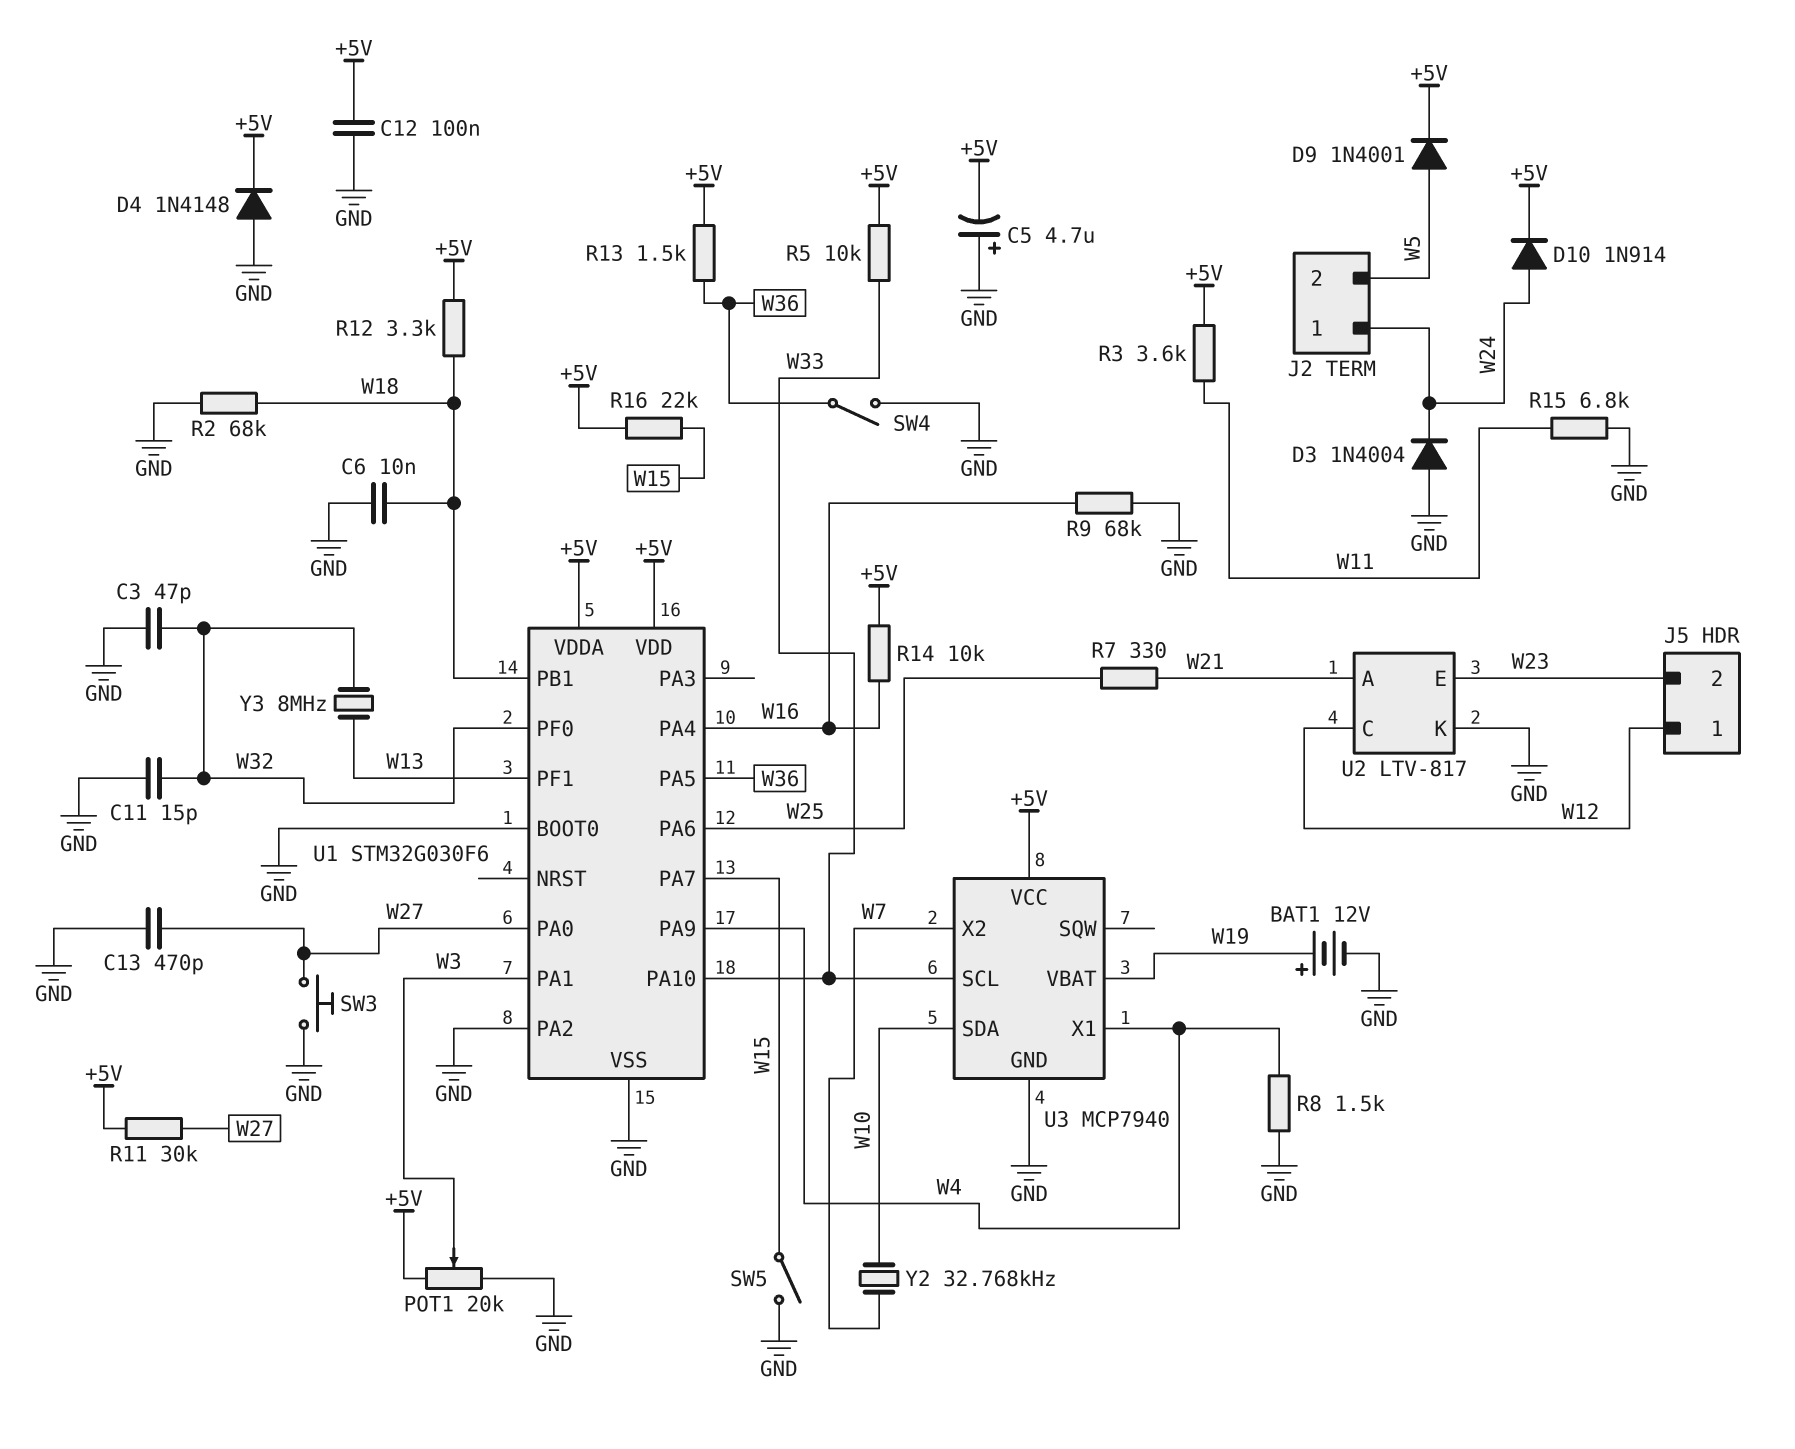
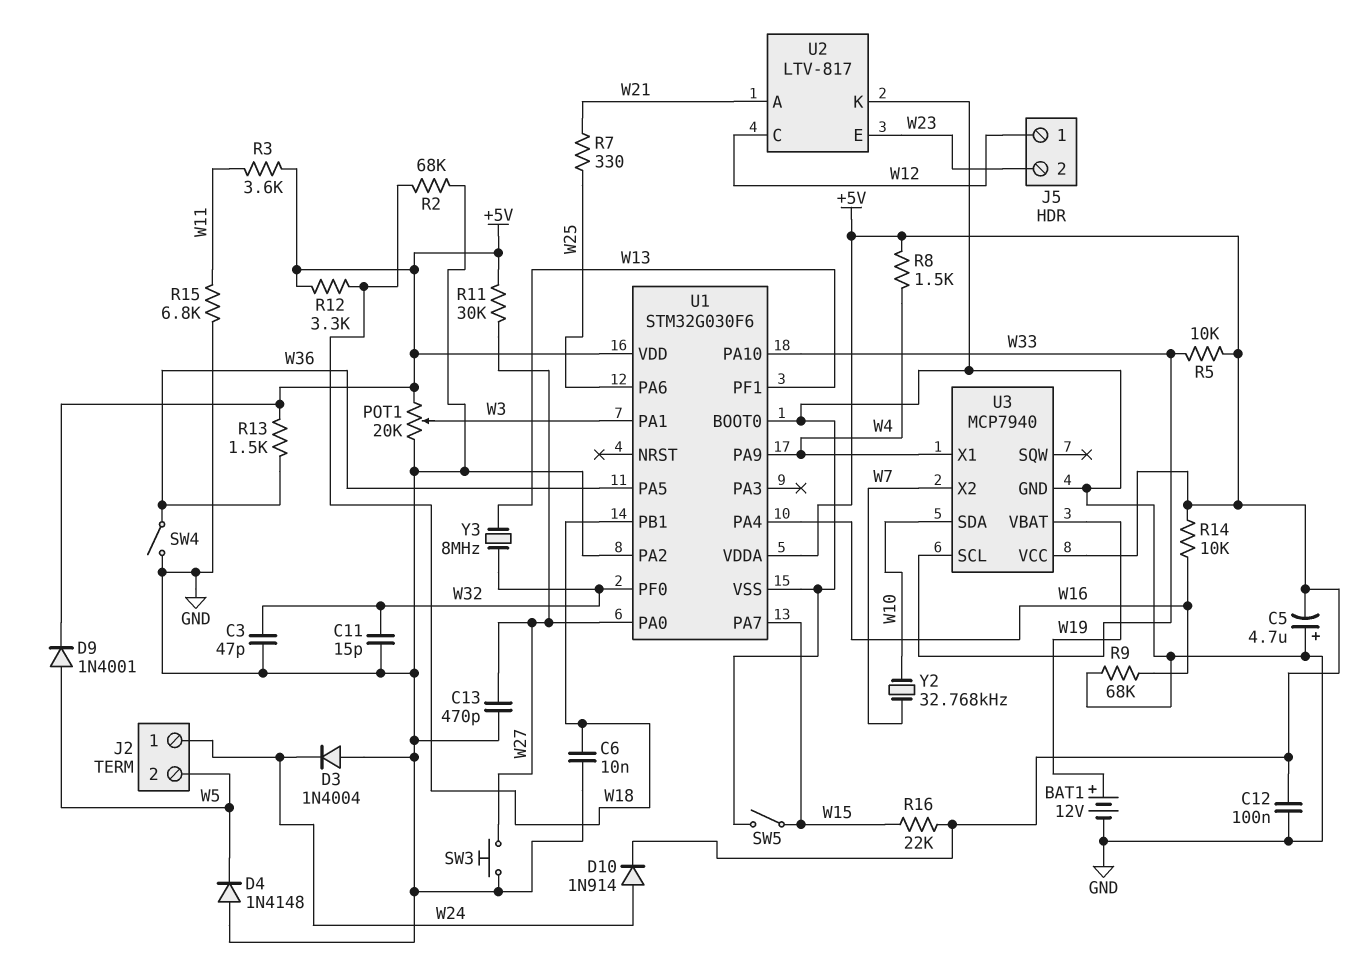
D4: diode 1N4148 (A GND, K +5V) -> diode 1N4148 (A GND, K W5)
R8: 1.5k (GND, W4) -> 1.5k (+5V, W4)

